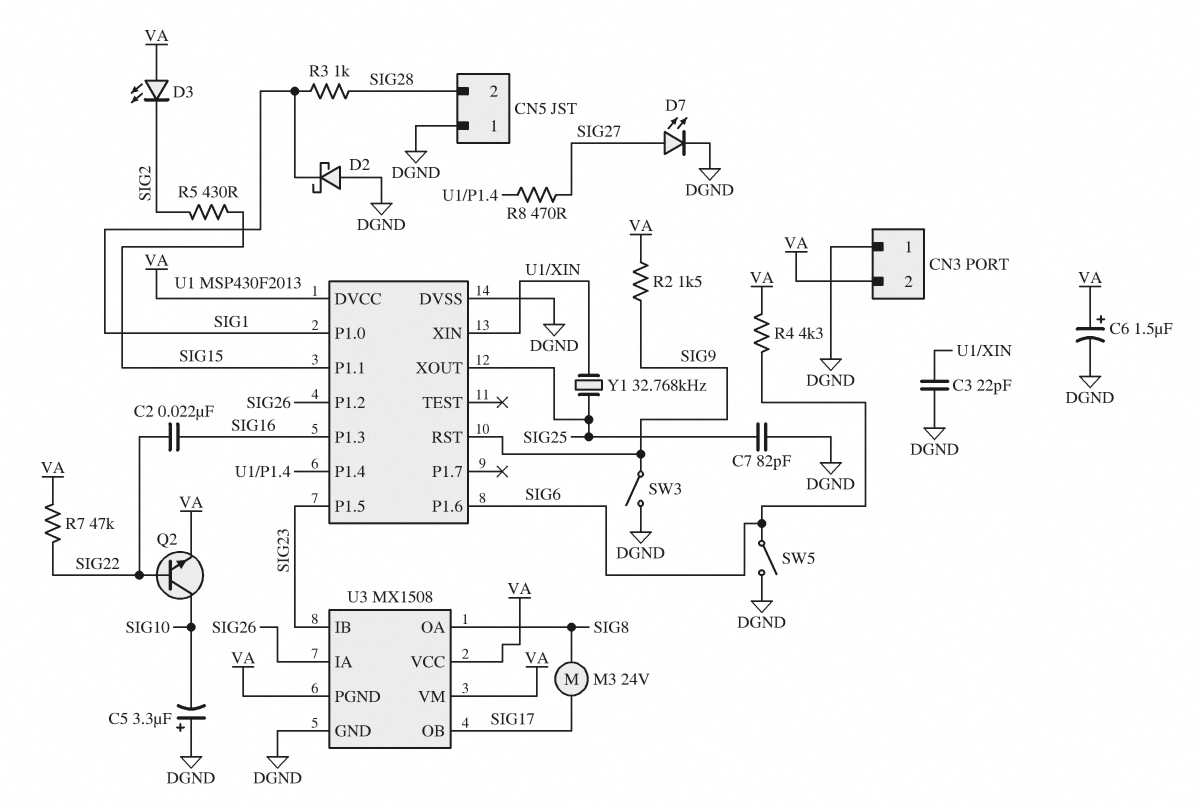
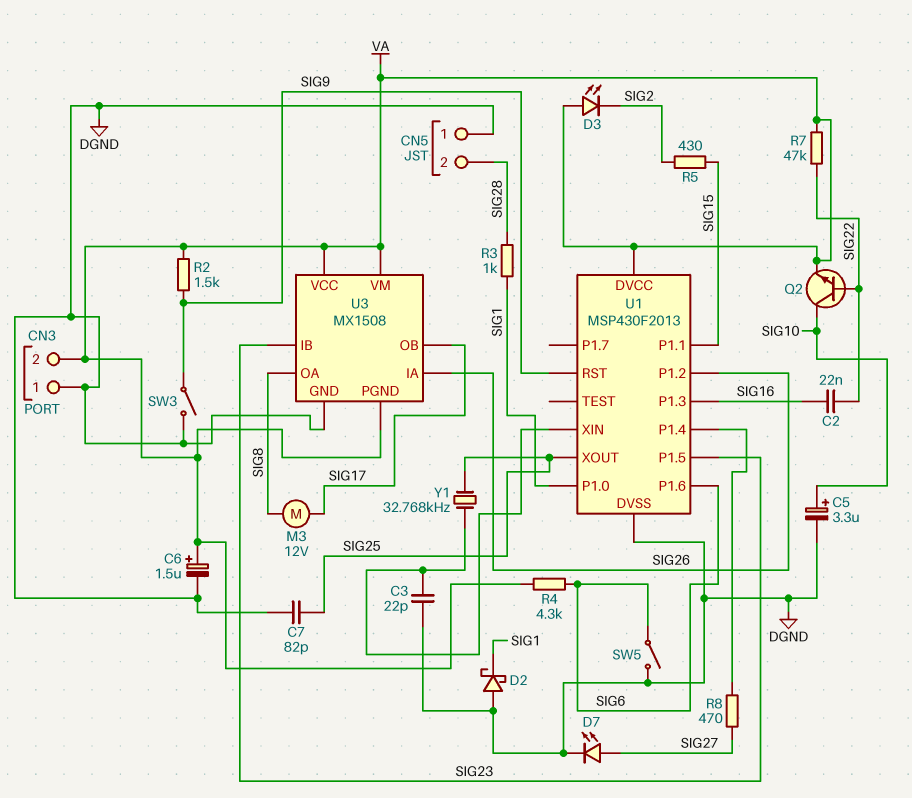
C5: 3.3uF (plus DGND, minus SIG10) -> 3.3uF (plus SIG10, minus DGND)
M3: motor 24V (SIG8, SIG17) -> motor 12V (SIG8, SIG17)

